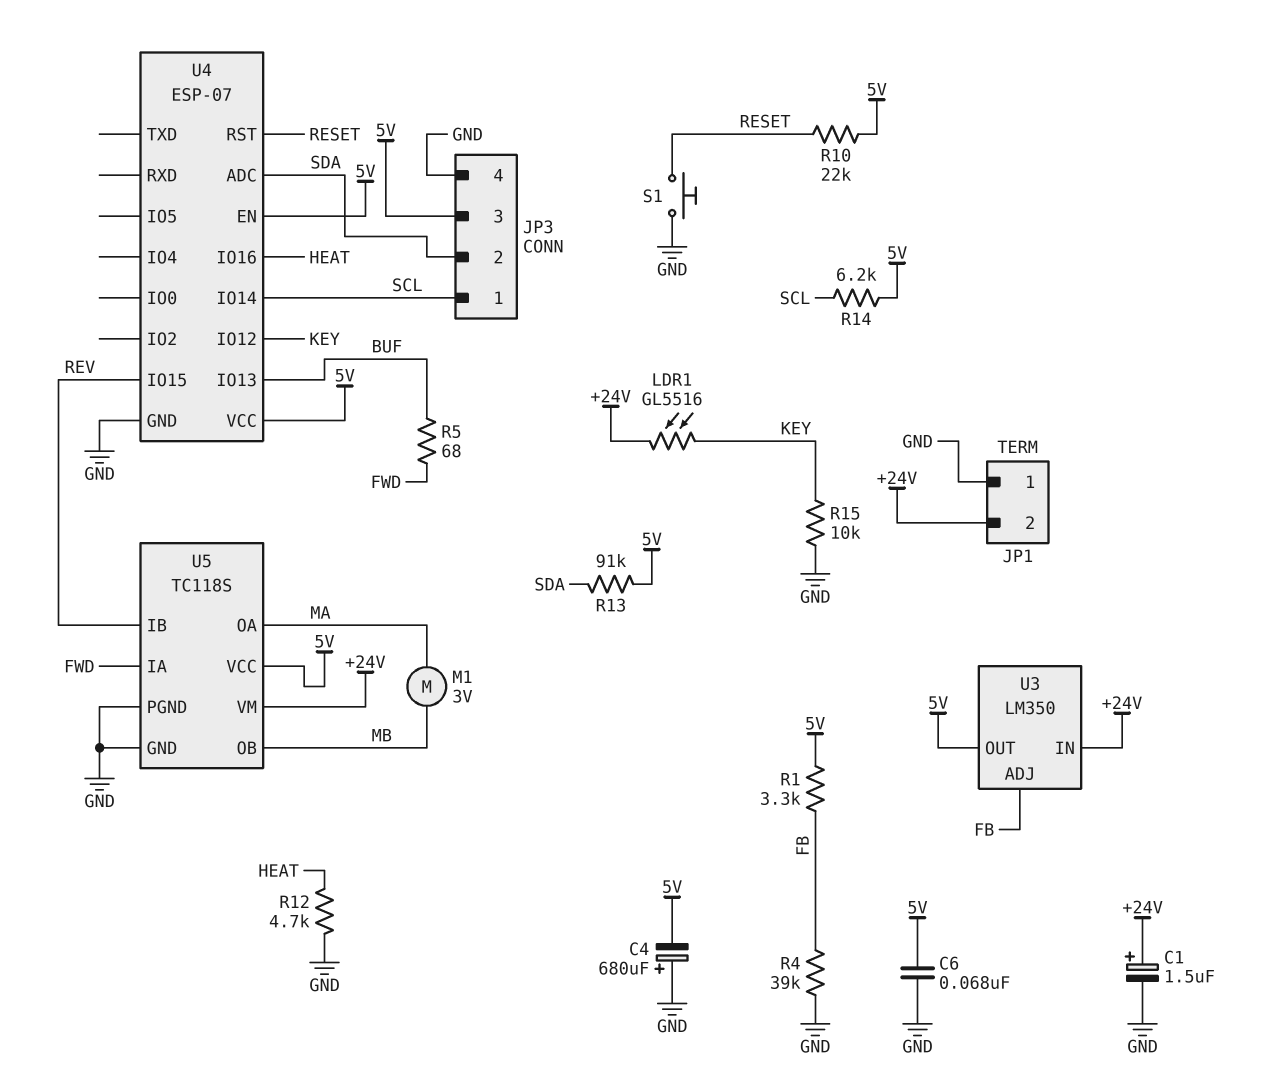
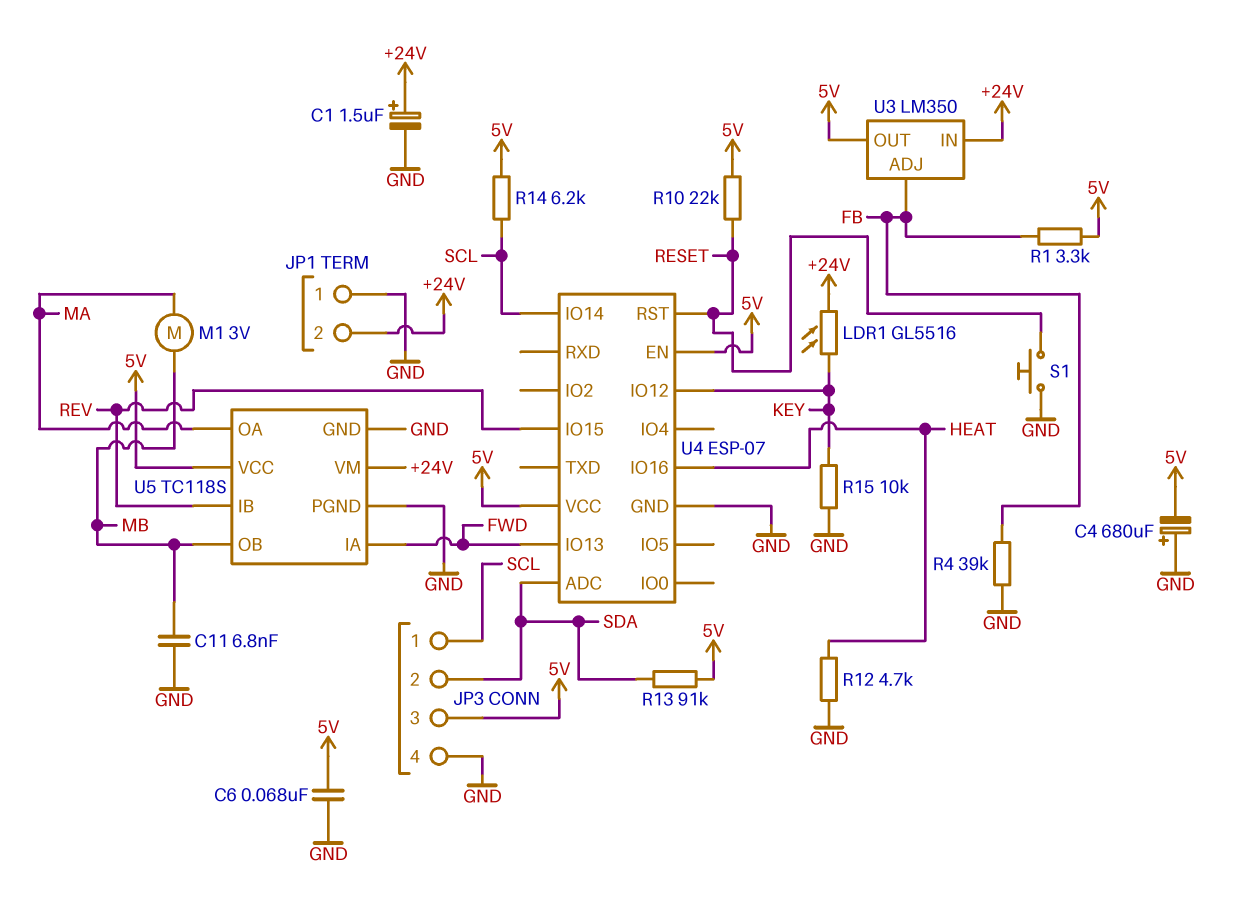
C11: none -> 6.8nF (GND, MB)
R5: 68 (BUF, FWD) -> none
U4 pin IO13: BUF -> FWD

